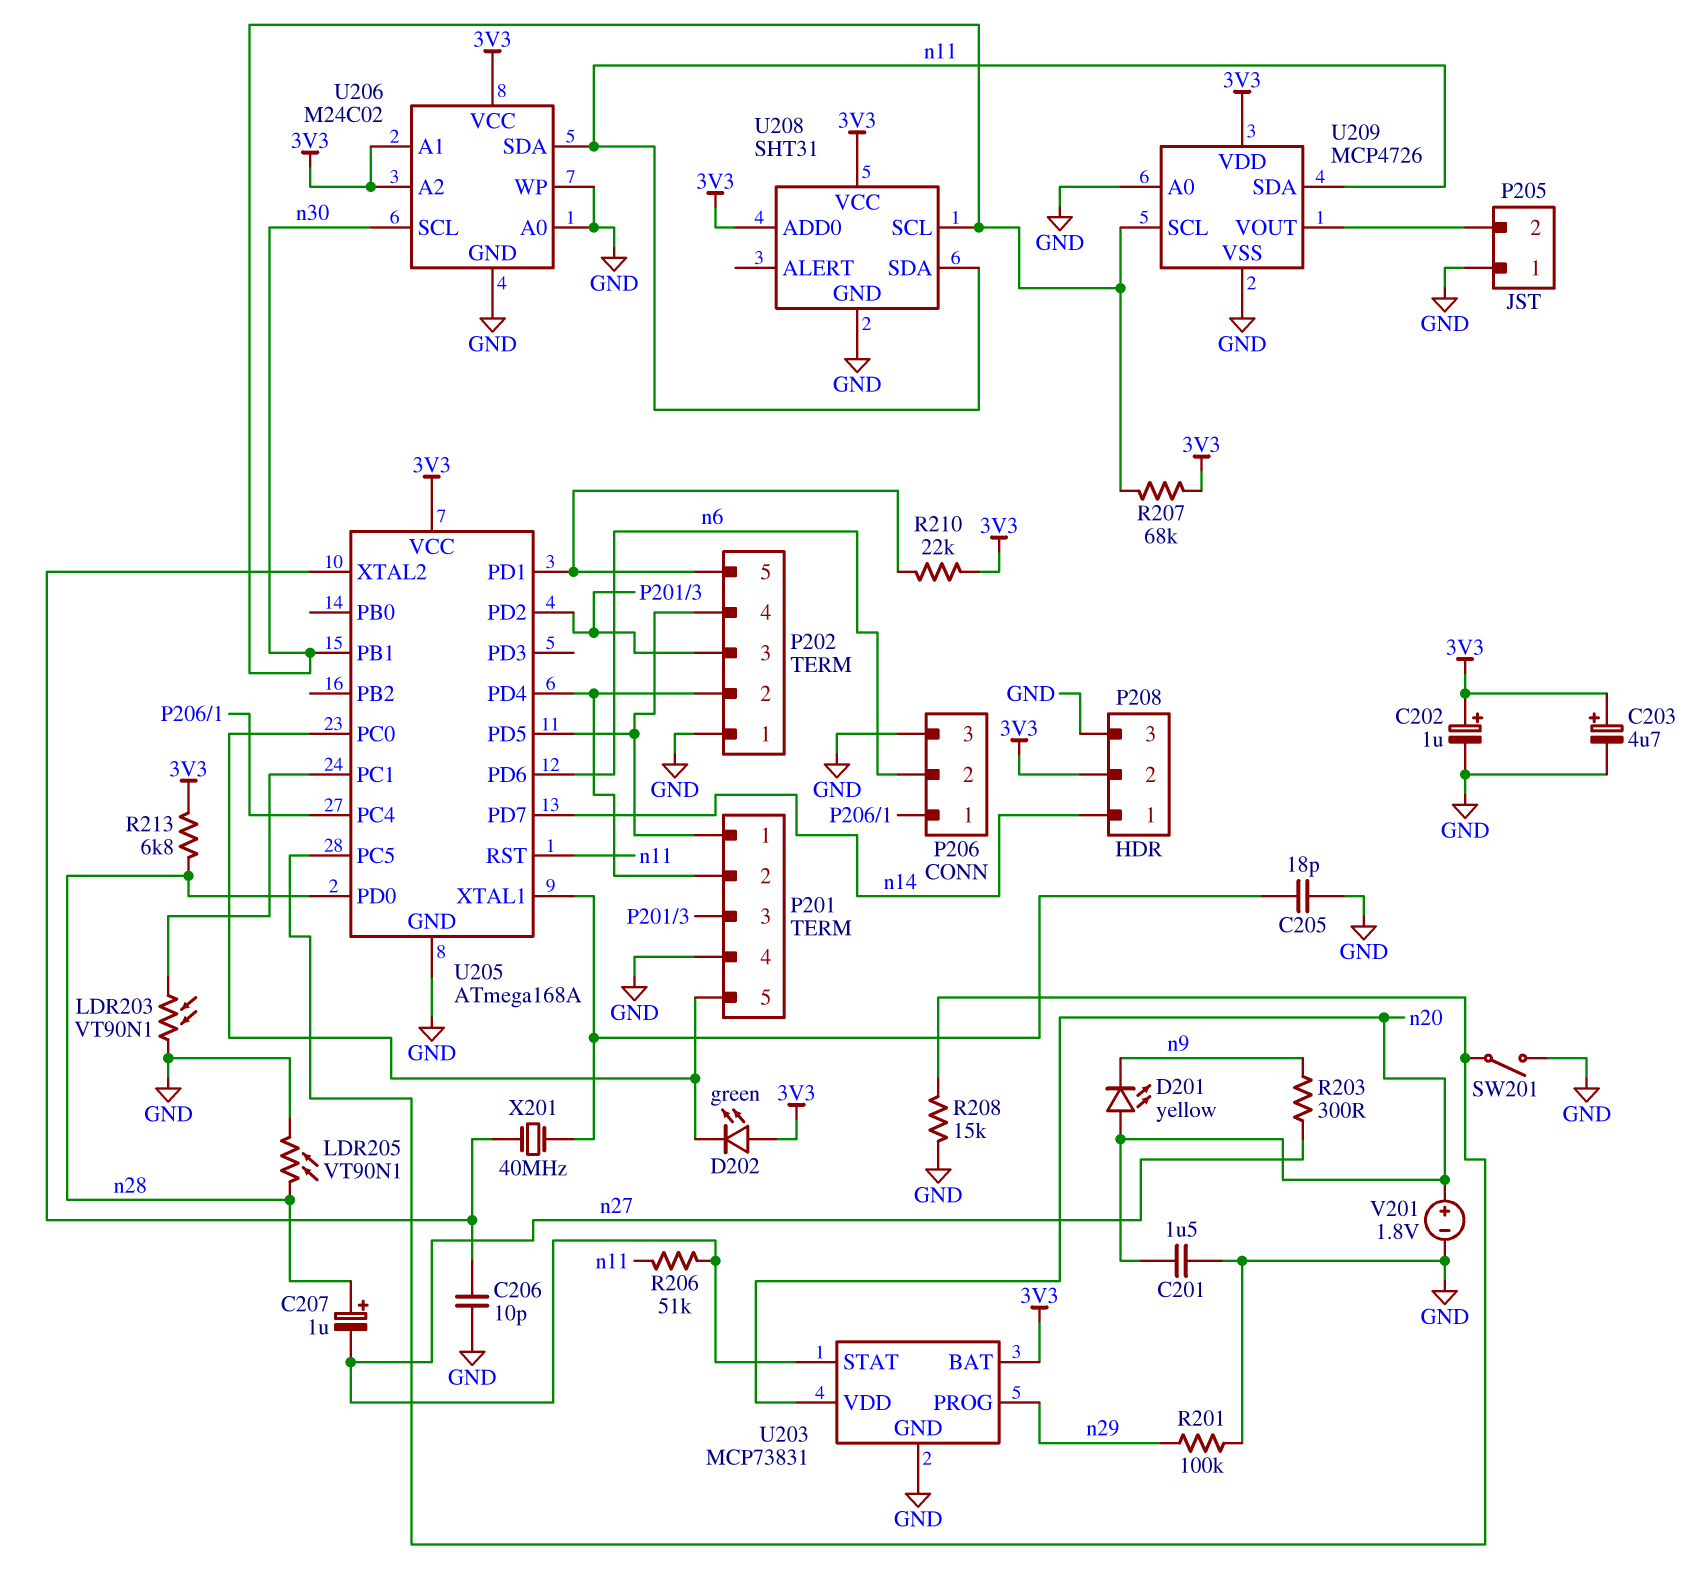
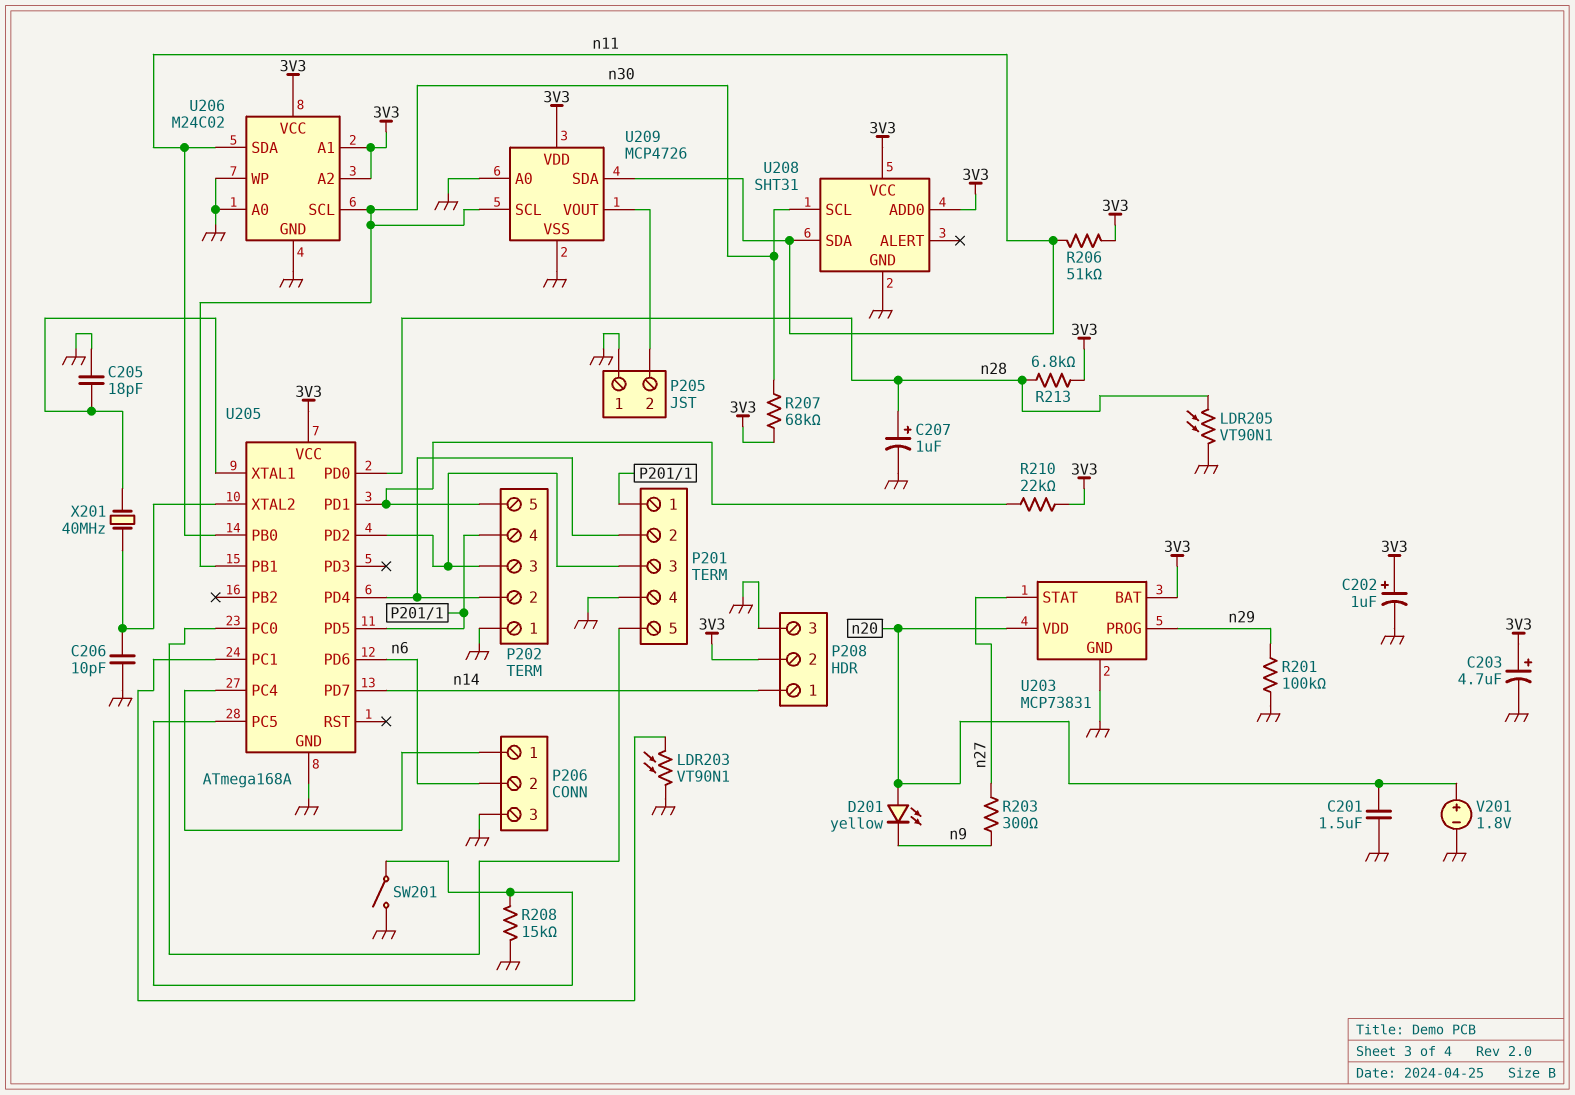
C207: 1uF (plus n28, minus n27) -> 1uF (plus n28, minus GND)
D202: LED green (A 3V3, K P201/5) -> none
R206: 51k (n11, n27) -> 51k (3V3, n11)
U205 pin PB0: none -> n11
U205 pin RST: n11 -> none

